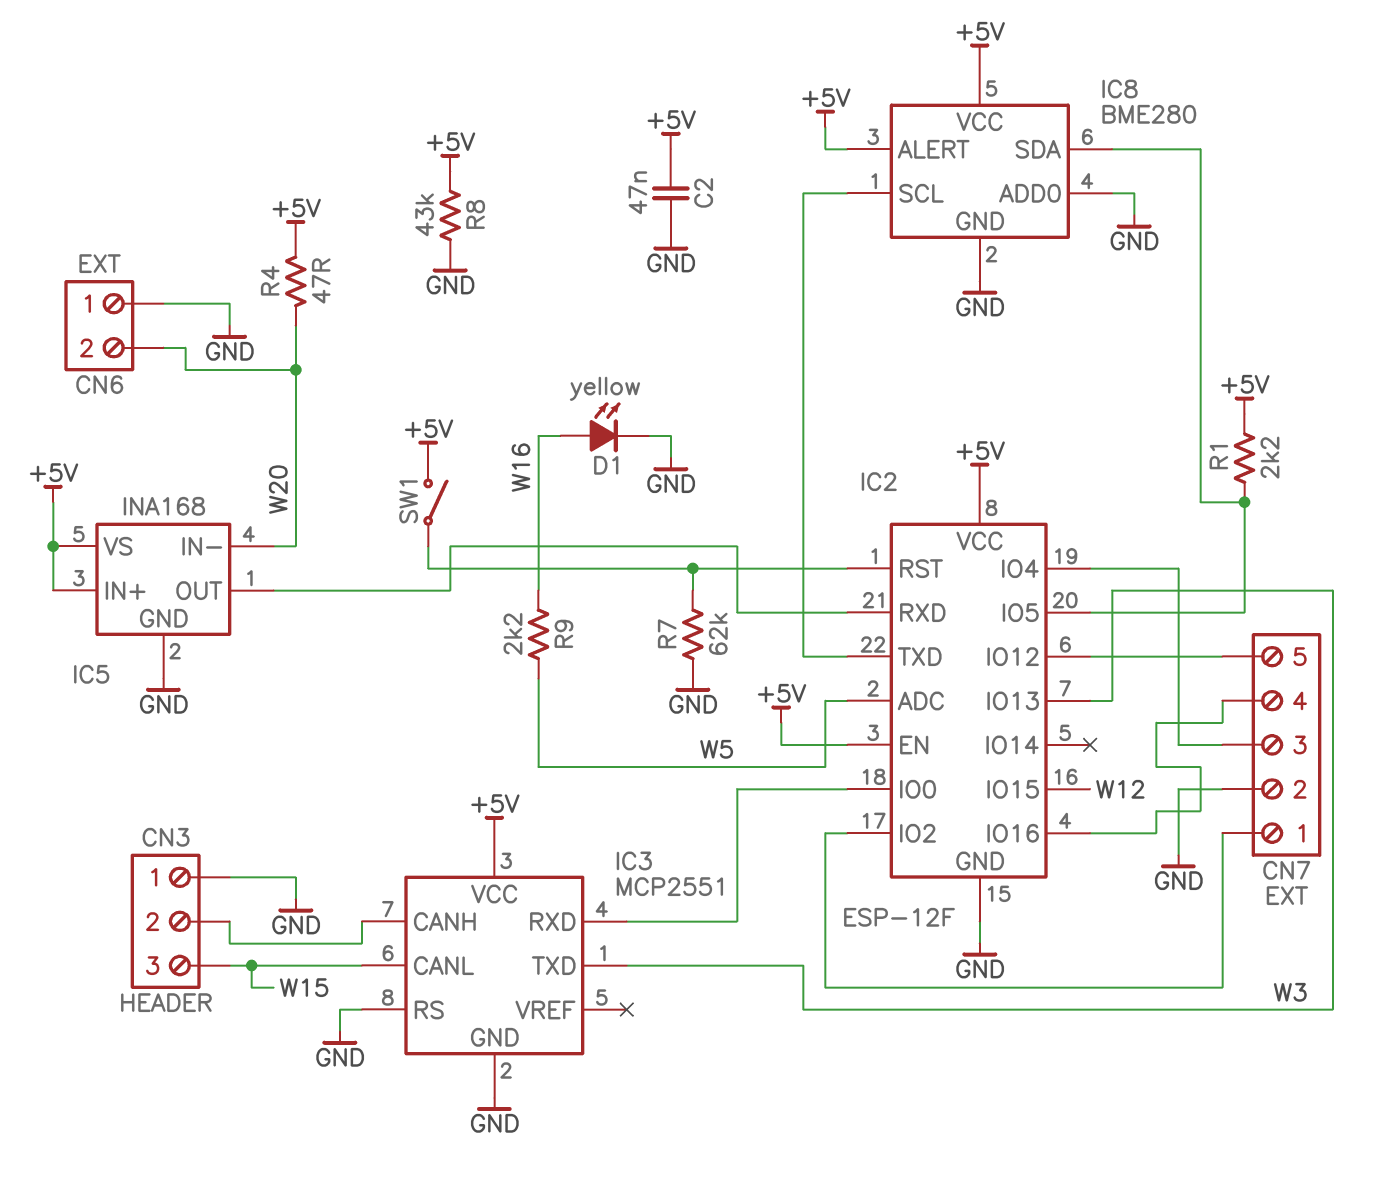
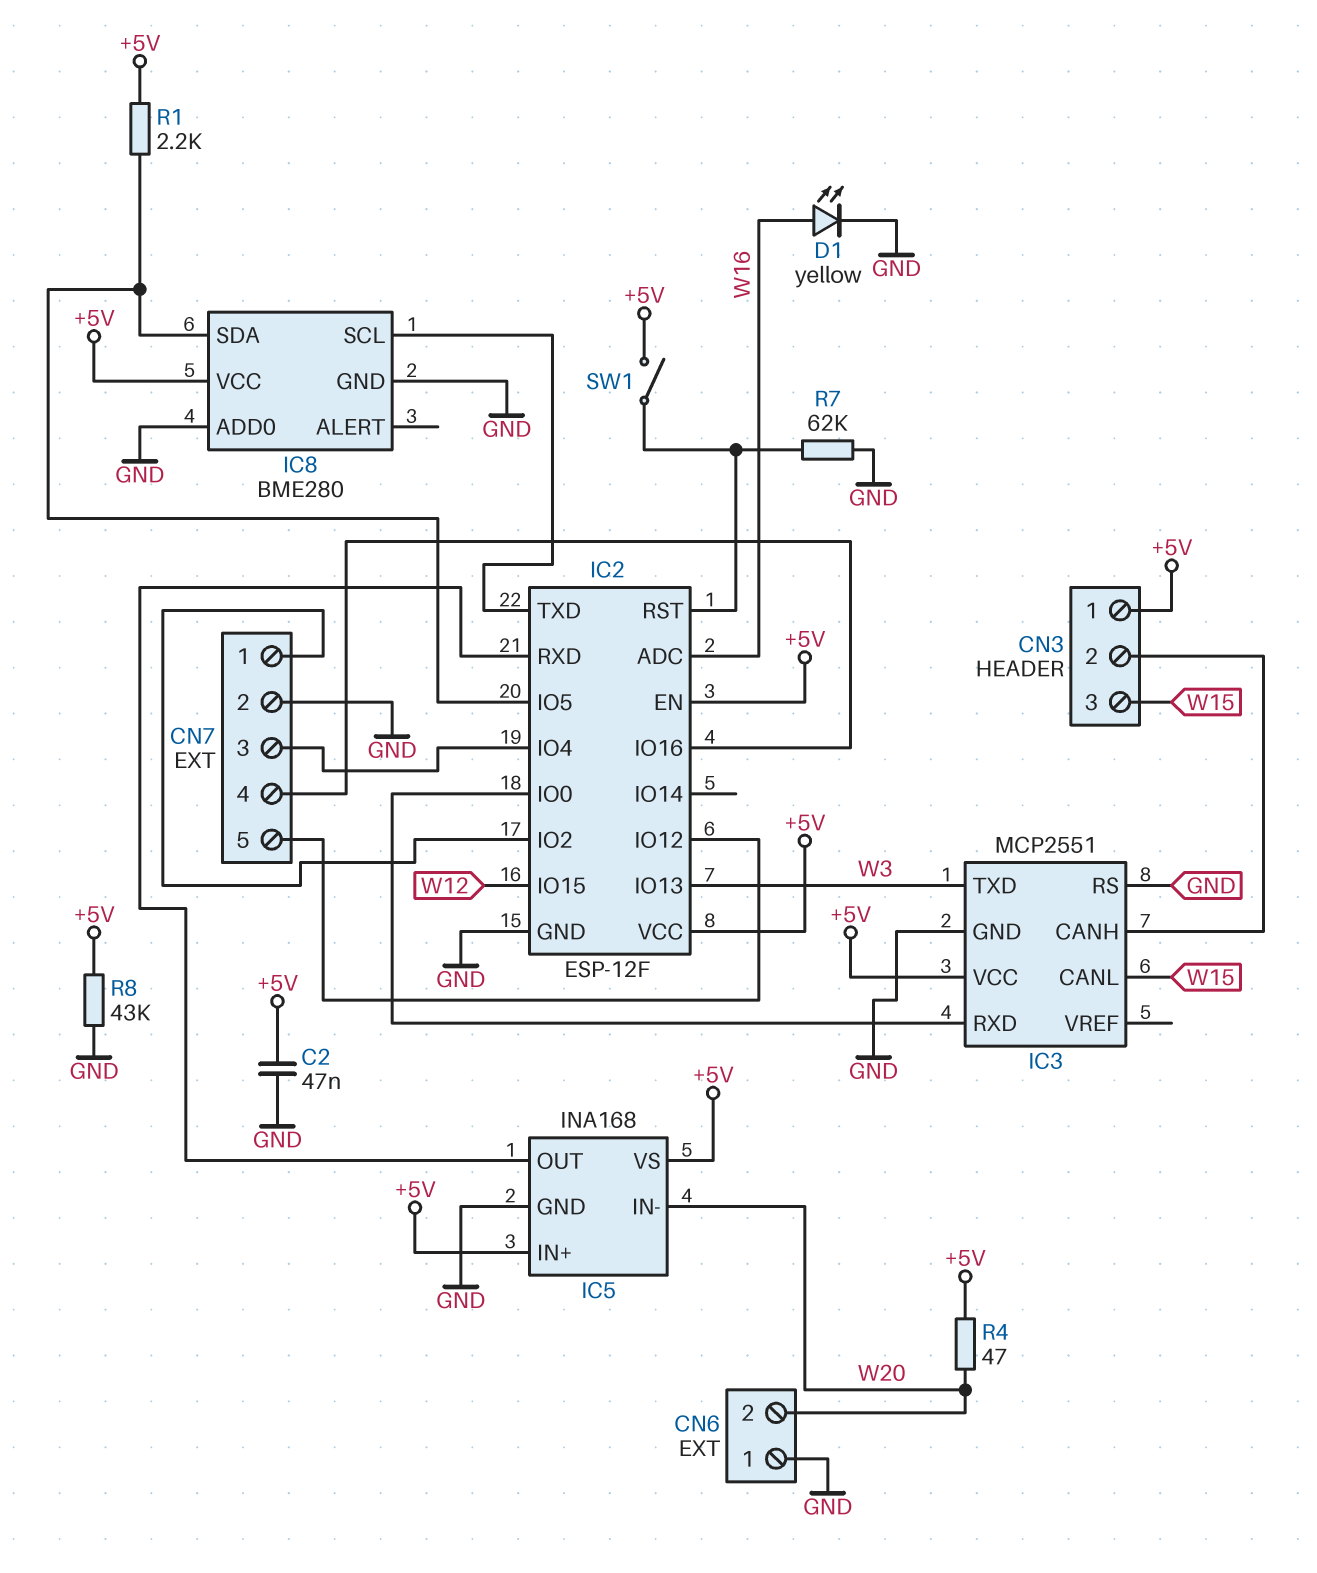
CN3 pin 1: GND -> +5V
IC2 pin ADC: W5 -> W16
IC8 pin ALERT: +5V -> none
R9: 2.2k (W5, W16) -> none

